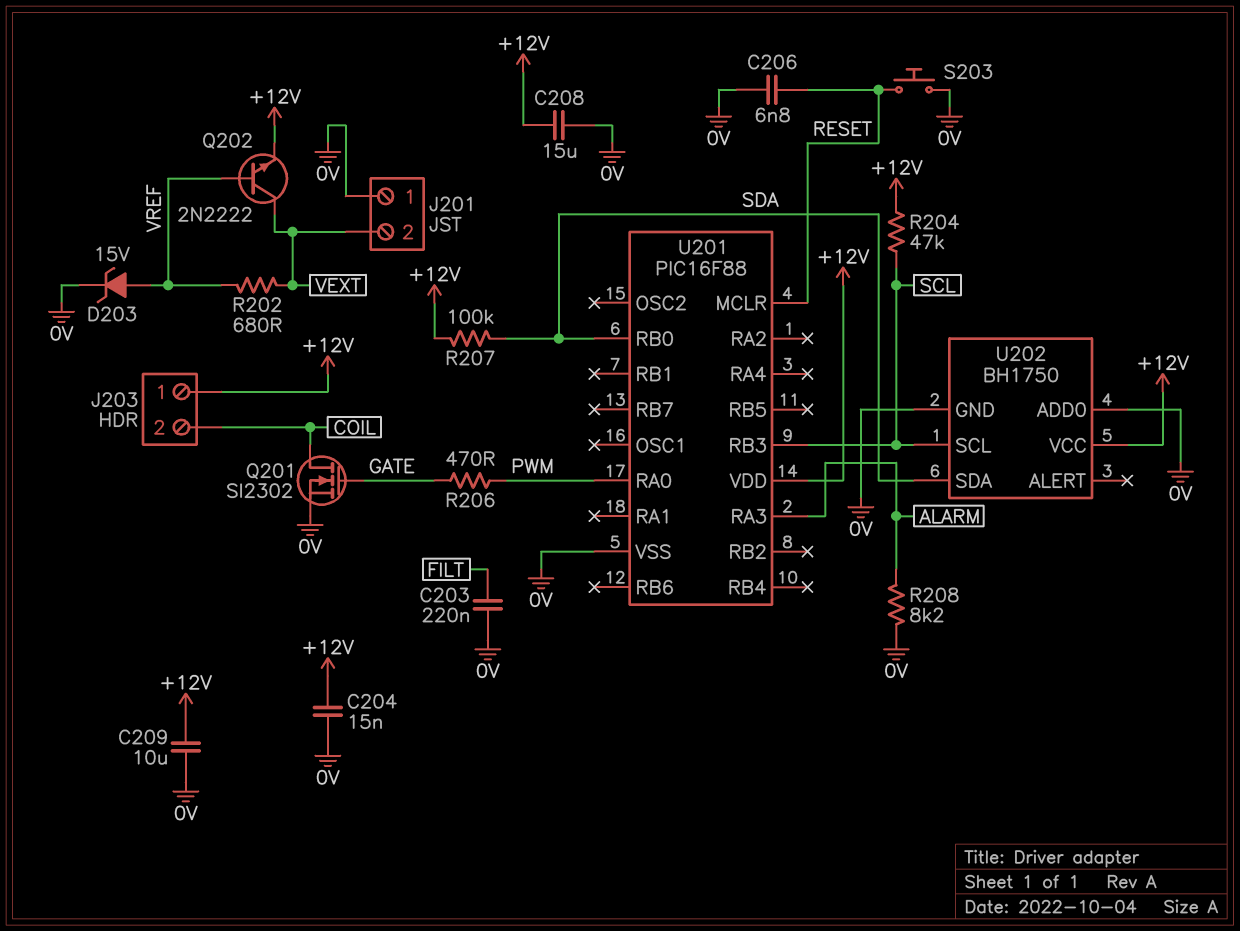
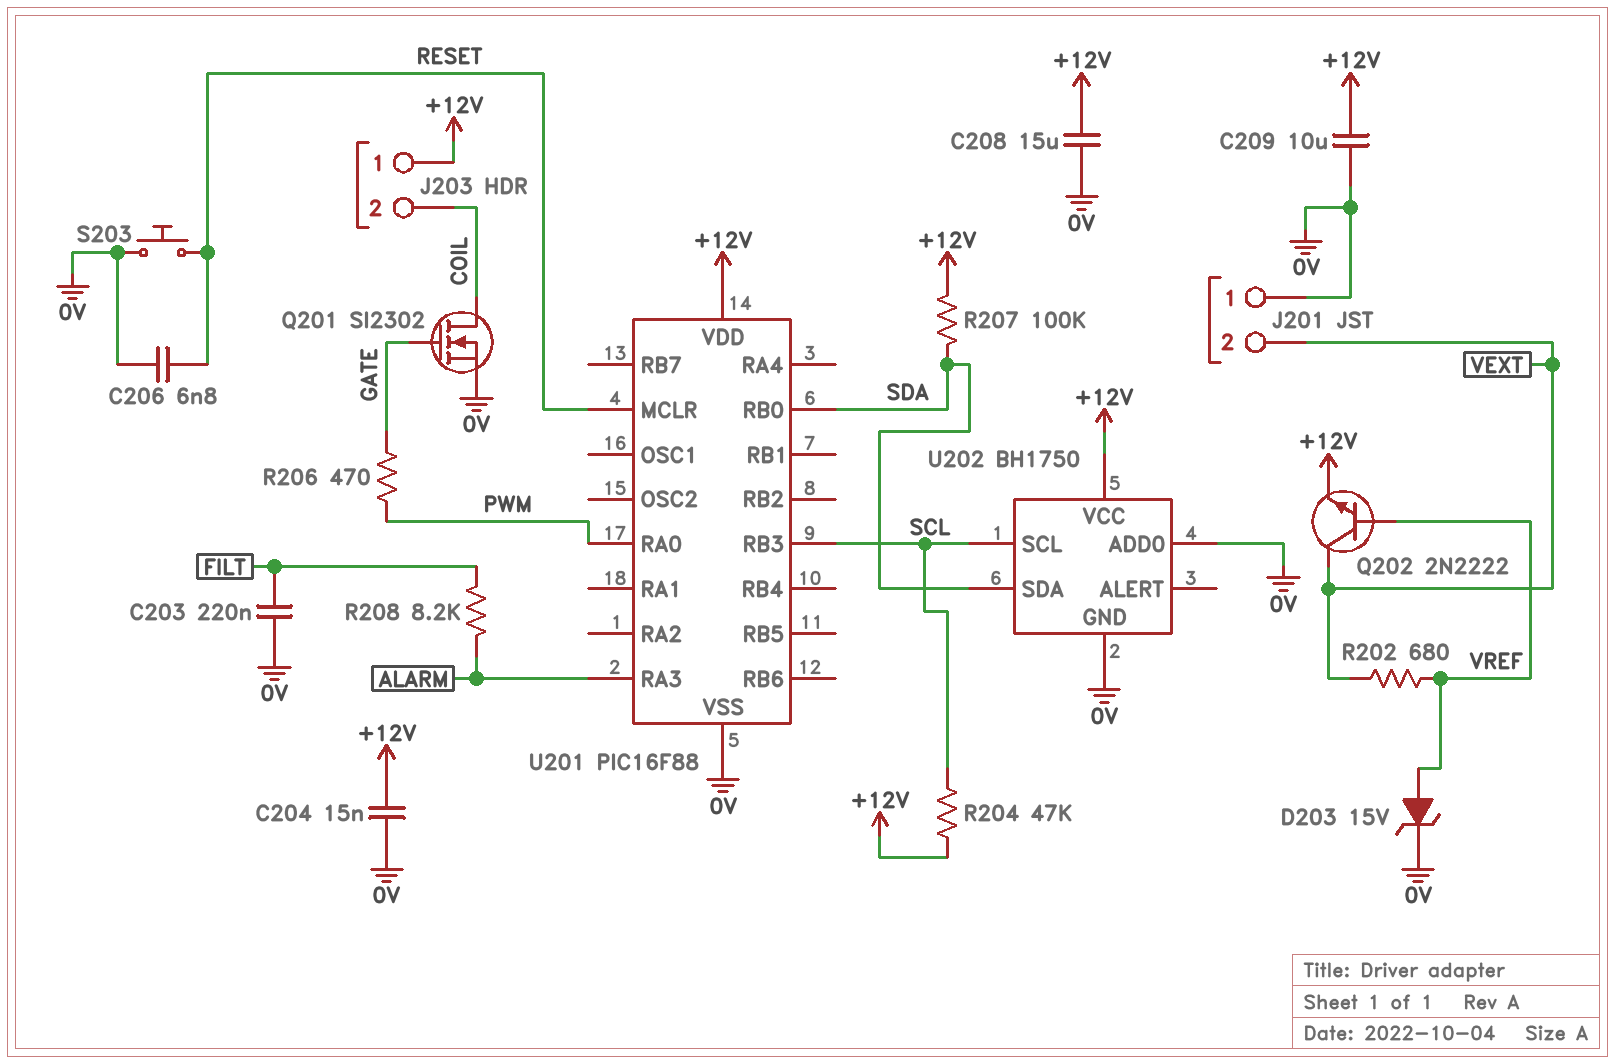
R208: 8.2k (0V, ALARM) -> 8.2k (ALARM, FILT)

